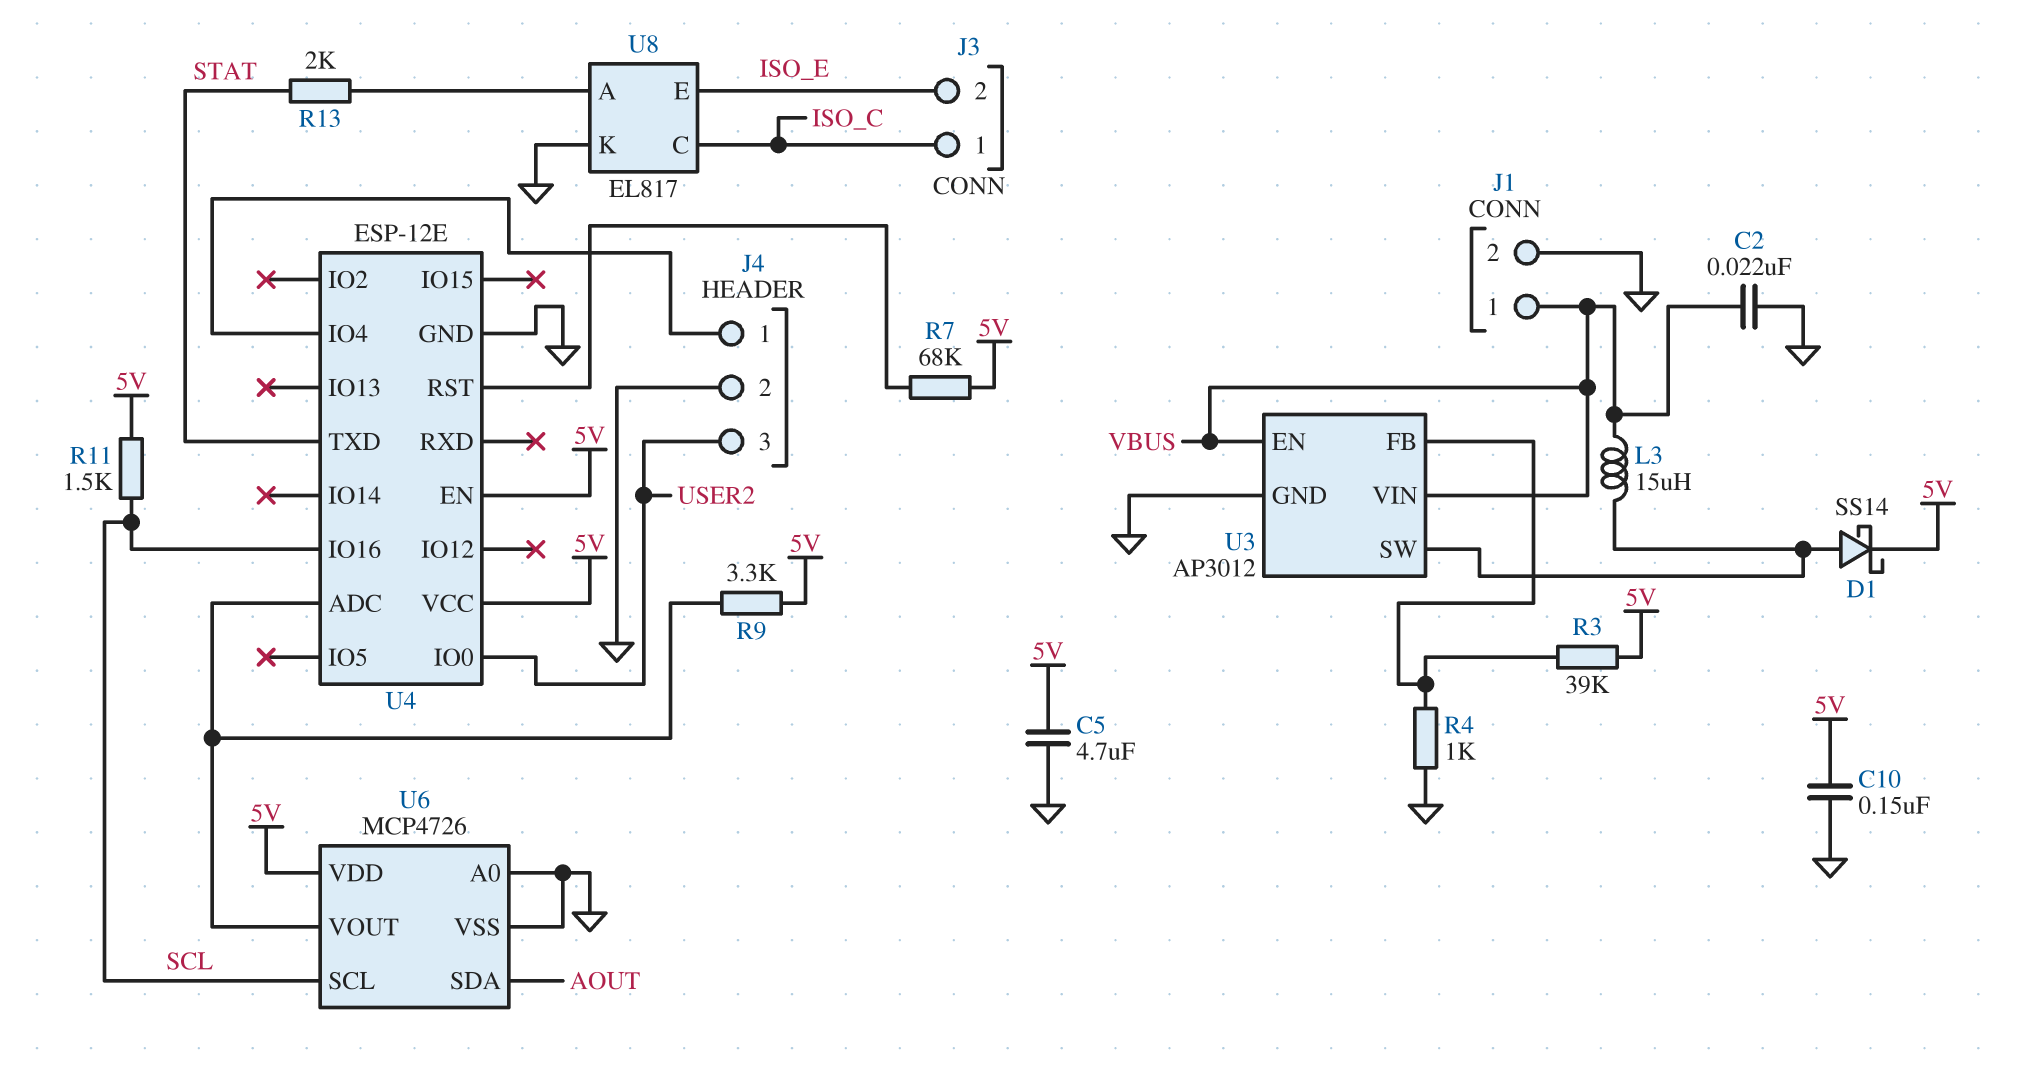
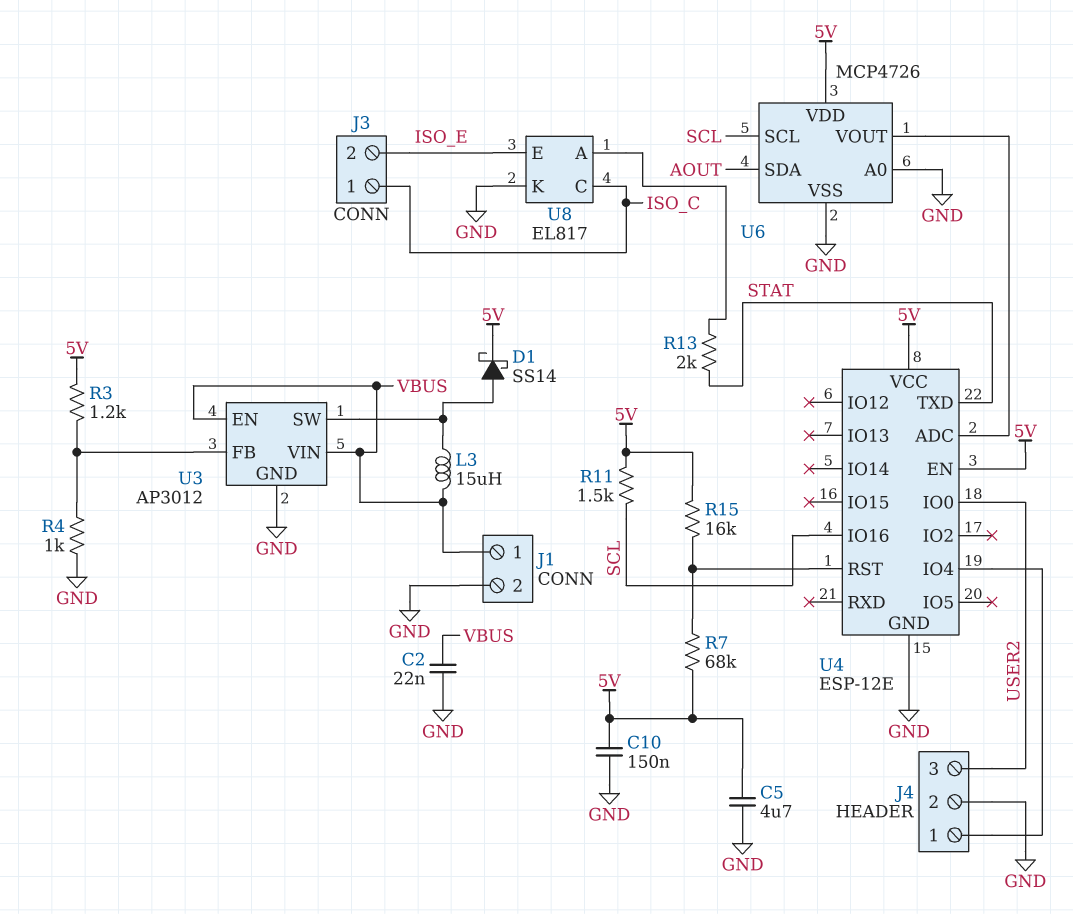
R3: 39k (5V, U3/FB) -> 1.2k (5V, U3/FB)
R9: 3.3k (5V, U4/ADC) -> none
R15: none -> 16k (5V, U4/RST)

